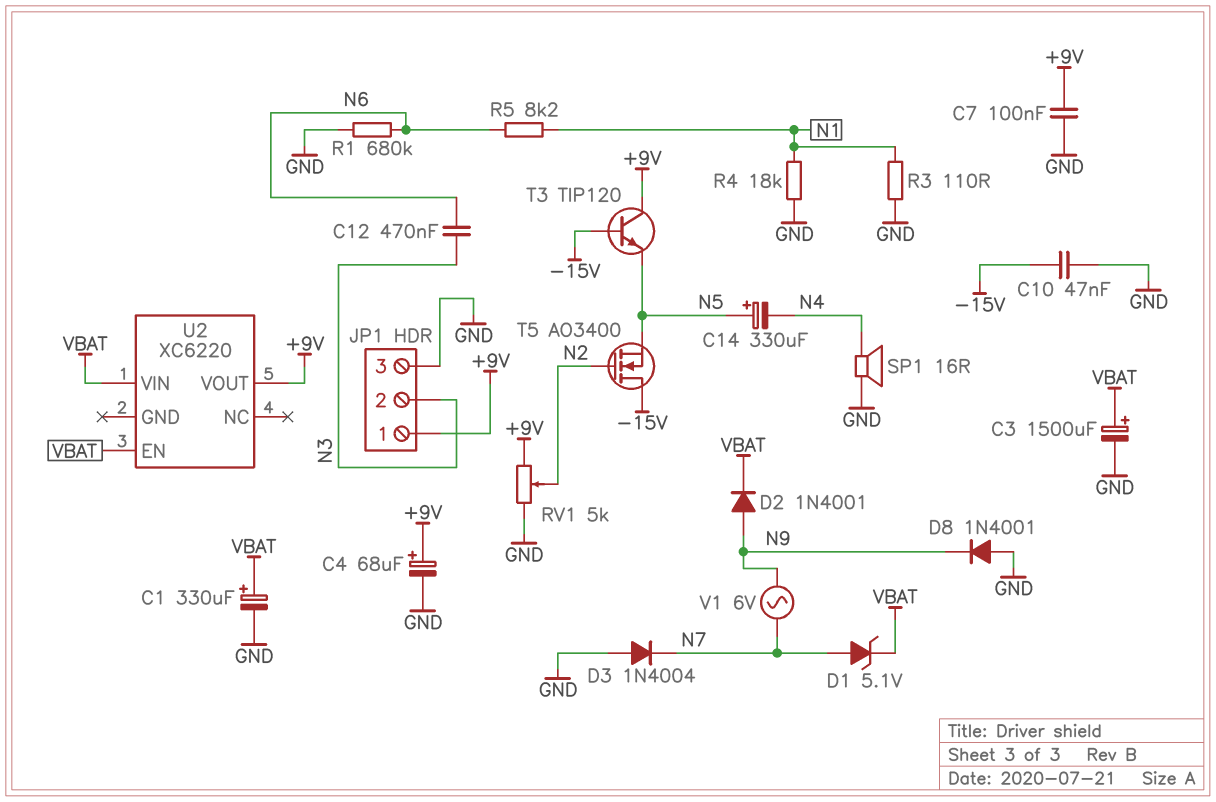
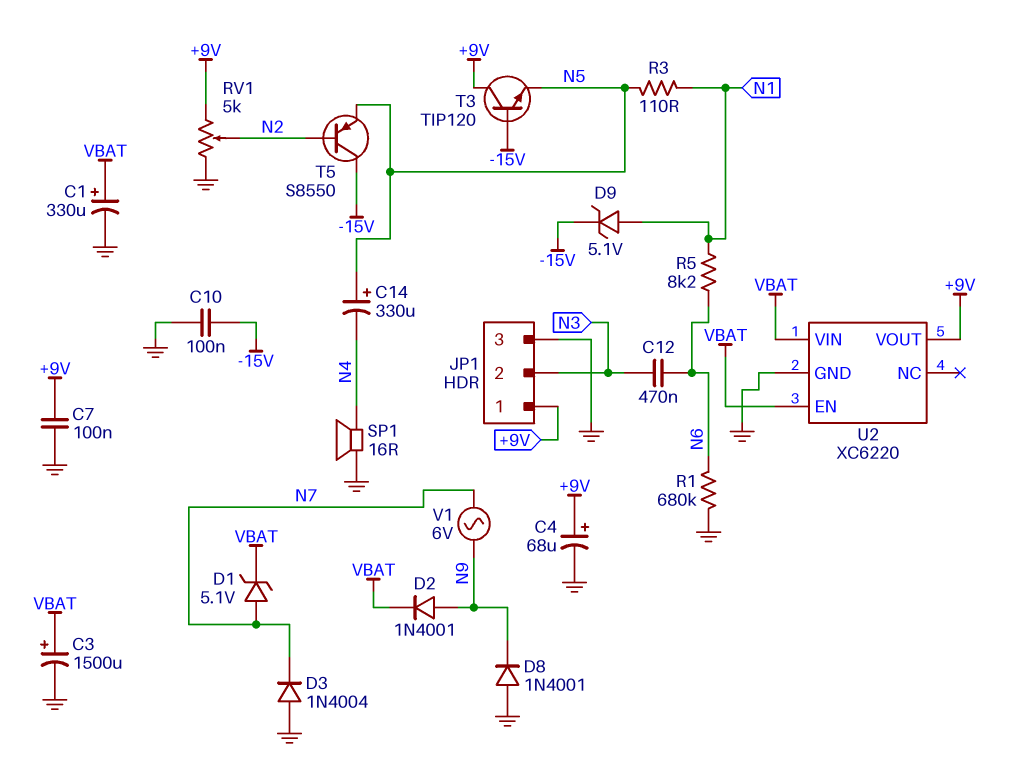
C10: 47nF (-15V, GND) -> 100nF (-15V, GND)
D9: none -> zener 5.1V (A N1, K -15V)
R3: 110 (GND, N1) -> 110 (N1, N5)
R4: 18k (GND, N1) -> none
T5: NMOS AO3400 (G N2, D -15V, S N5) -> PNP S8550 (B N2, C -15V, E N5)
U2 pin GND: none -> GND

